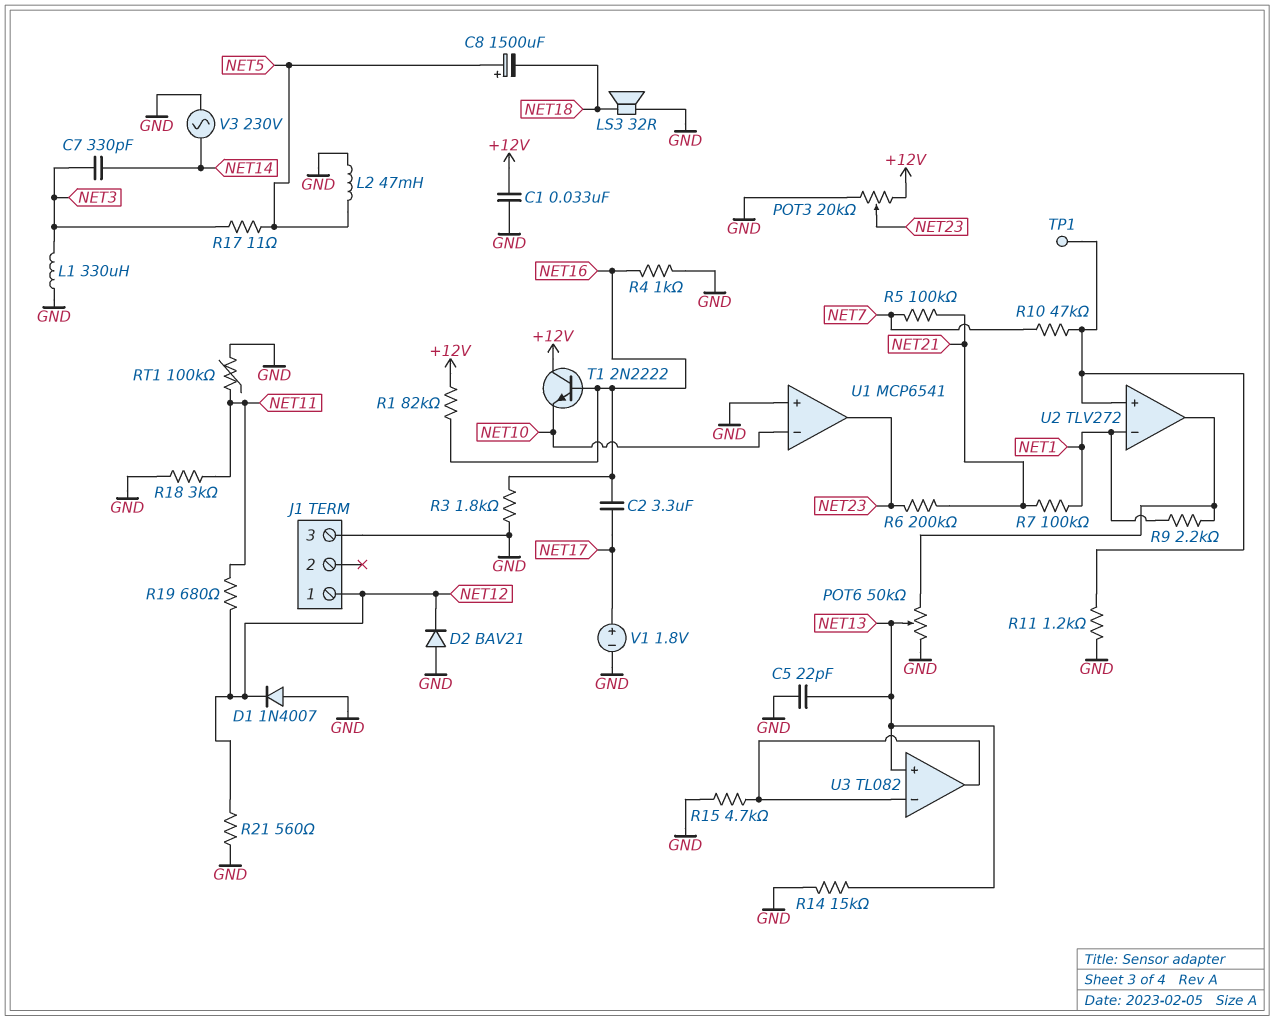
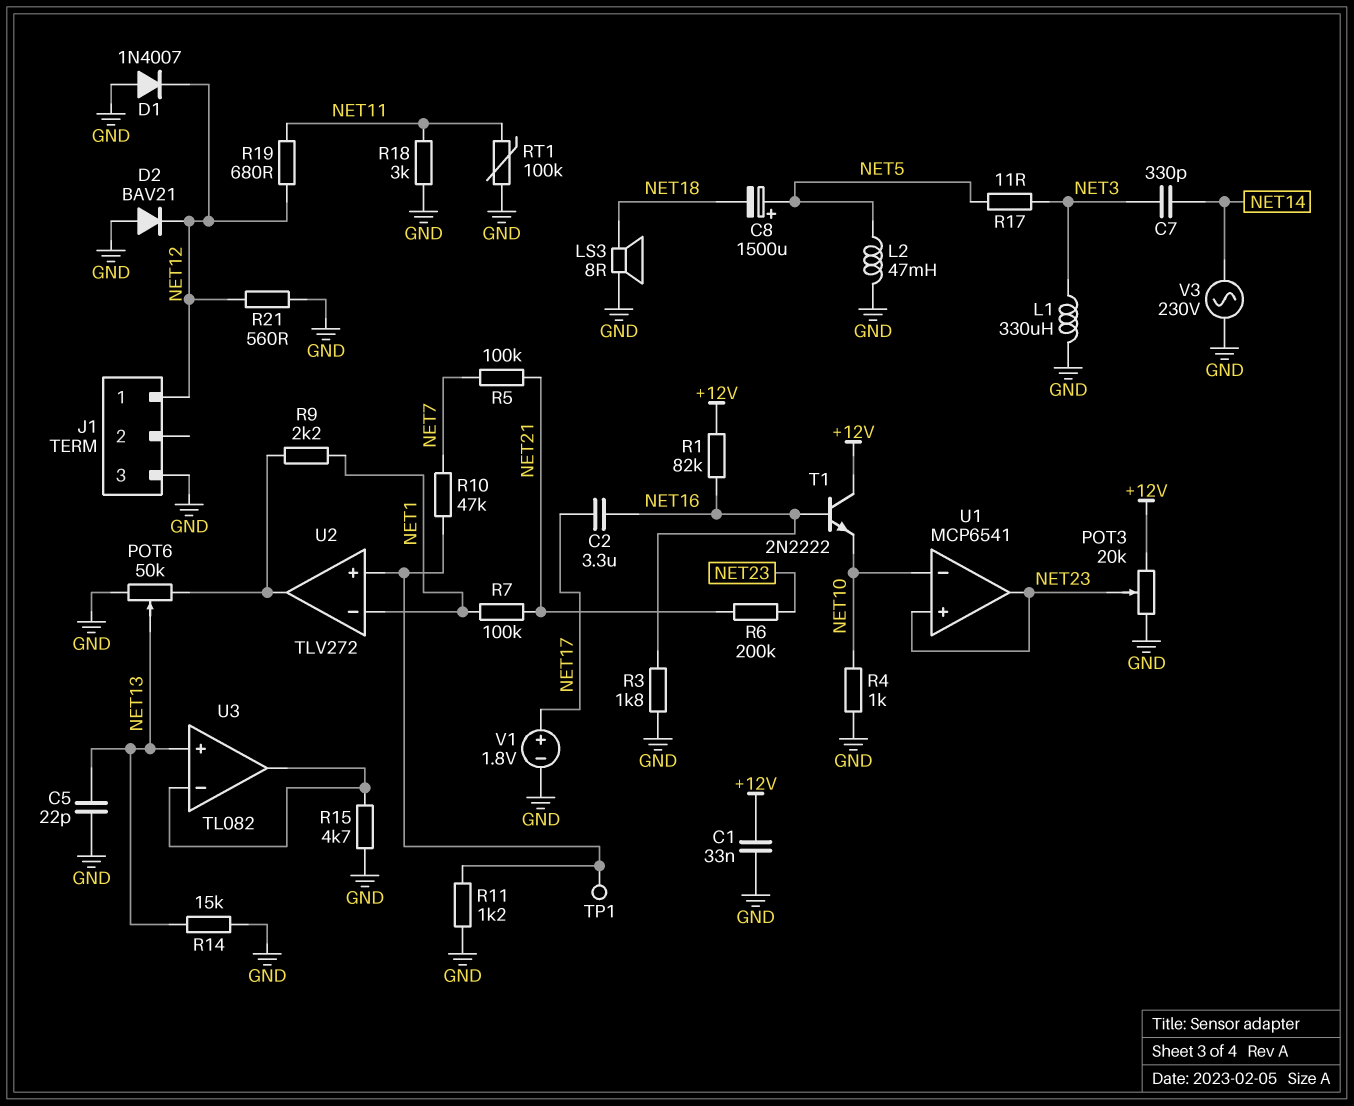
LS3: speaker 32R (GND, NET18) -> speaker 8R (GND, NET18)
R4: 1k (GND, NET16) -> 1k (GND, NET10)
U1 pin in+: GND -> NET23

